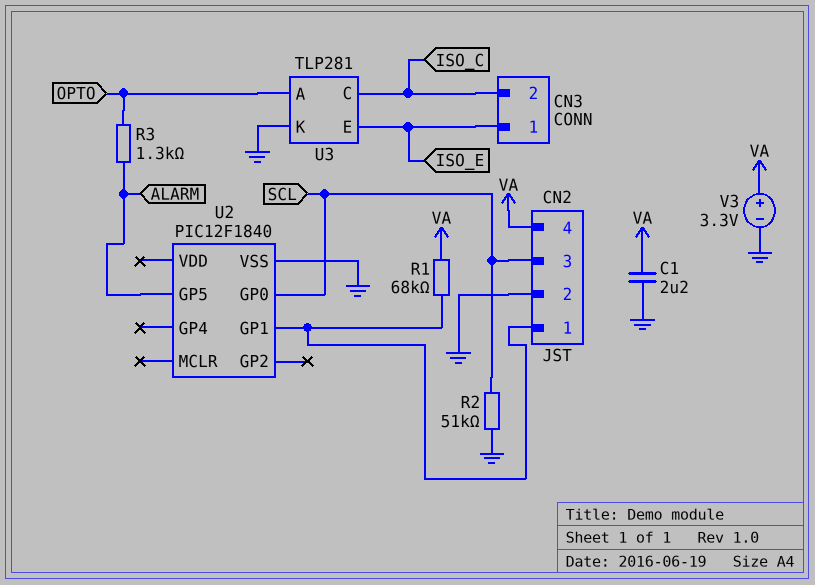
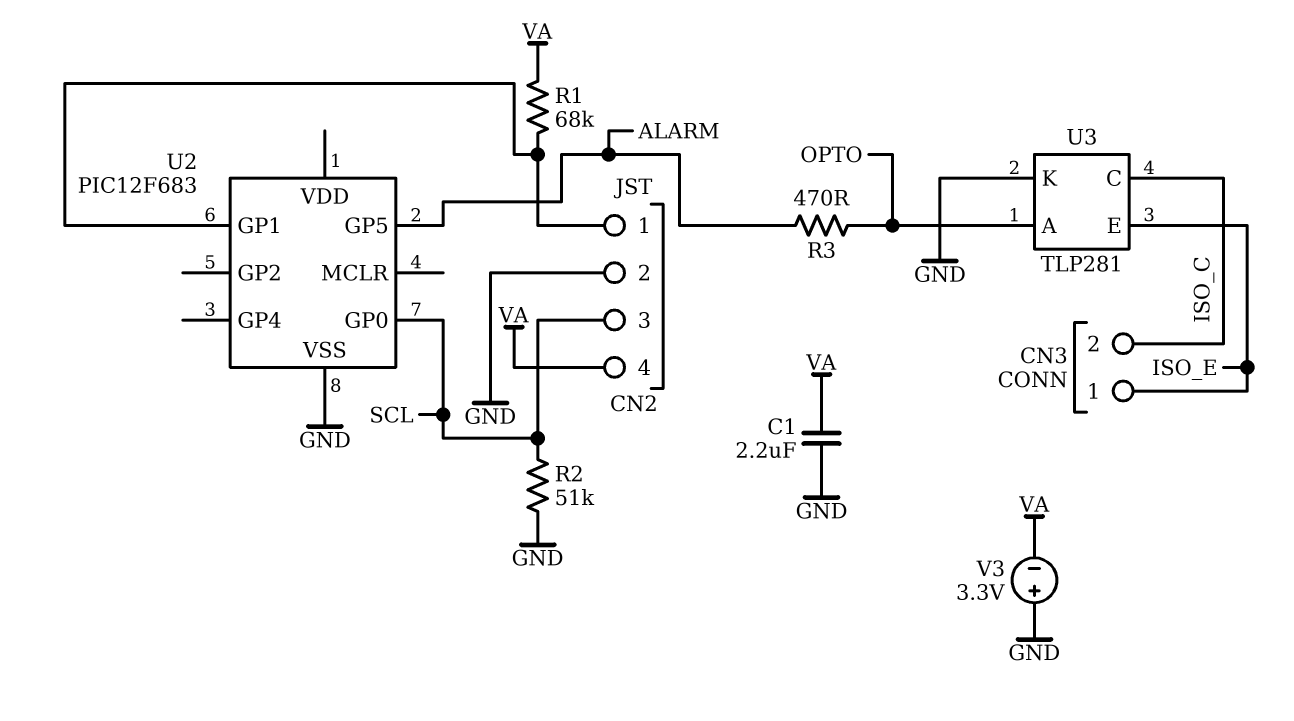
R3: 1.3k (ALARM, OPTO) -> 470 (ALARM, OPTO)
U2: PIC12F1840 -> PIC12F683
V3: 3.3V (plus VA, minus GND) -> 3.3V (plus GND, minus VA)

